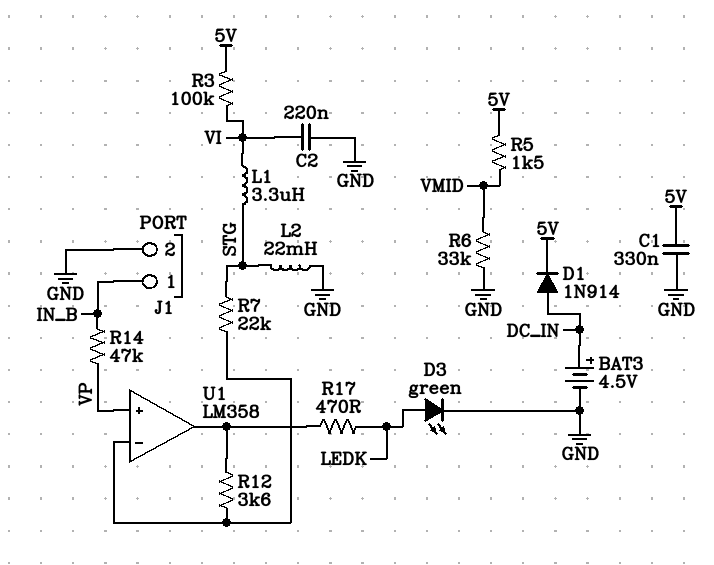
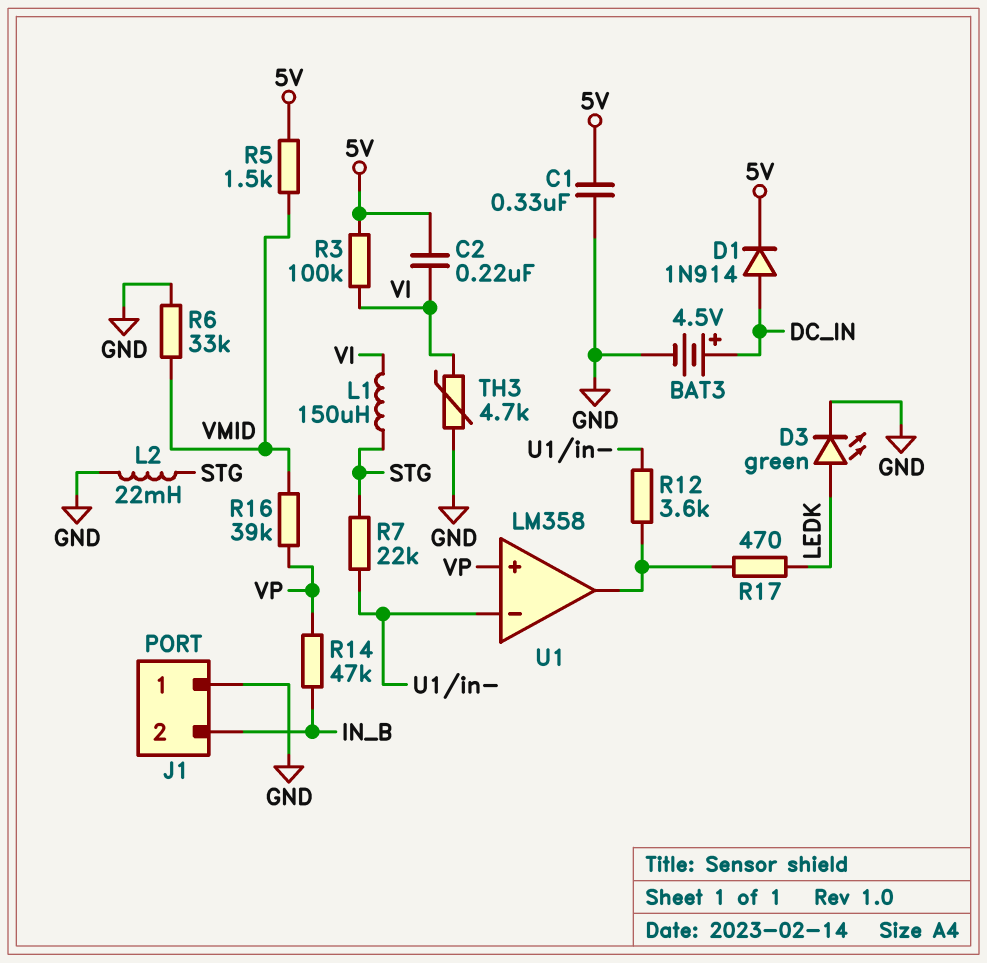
C2: 220nF (GND, VI) -> 220nF (5V, VI)
J1 pin 1: IN_B -> GND
J1 pin 2: GND -> IN_B
L1: 3.3uH (STG, VI) -> 150uH (STG, VI)
R16: none -> 39k (VMID, VP)
TH3: none -> 4.7k (GND, VI)

